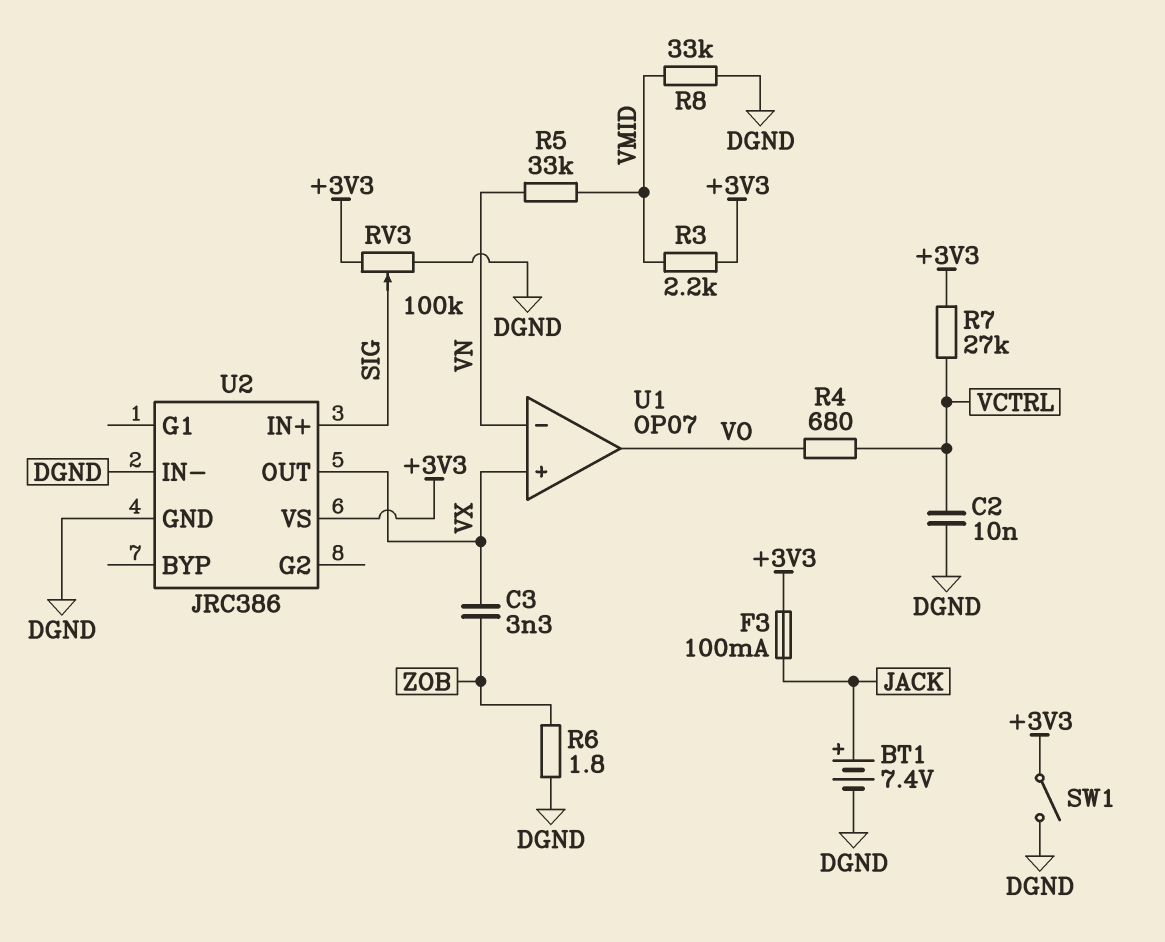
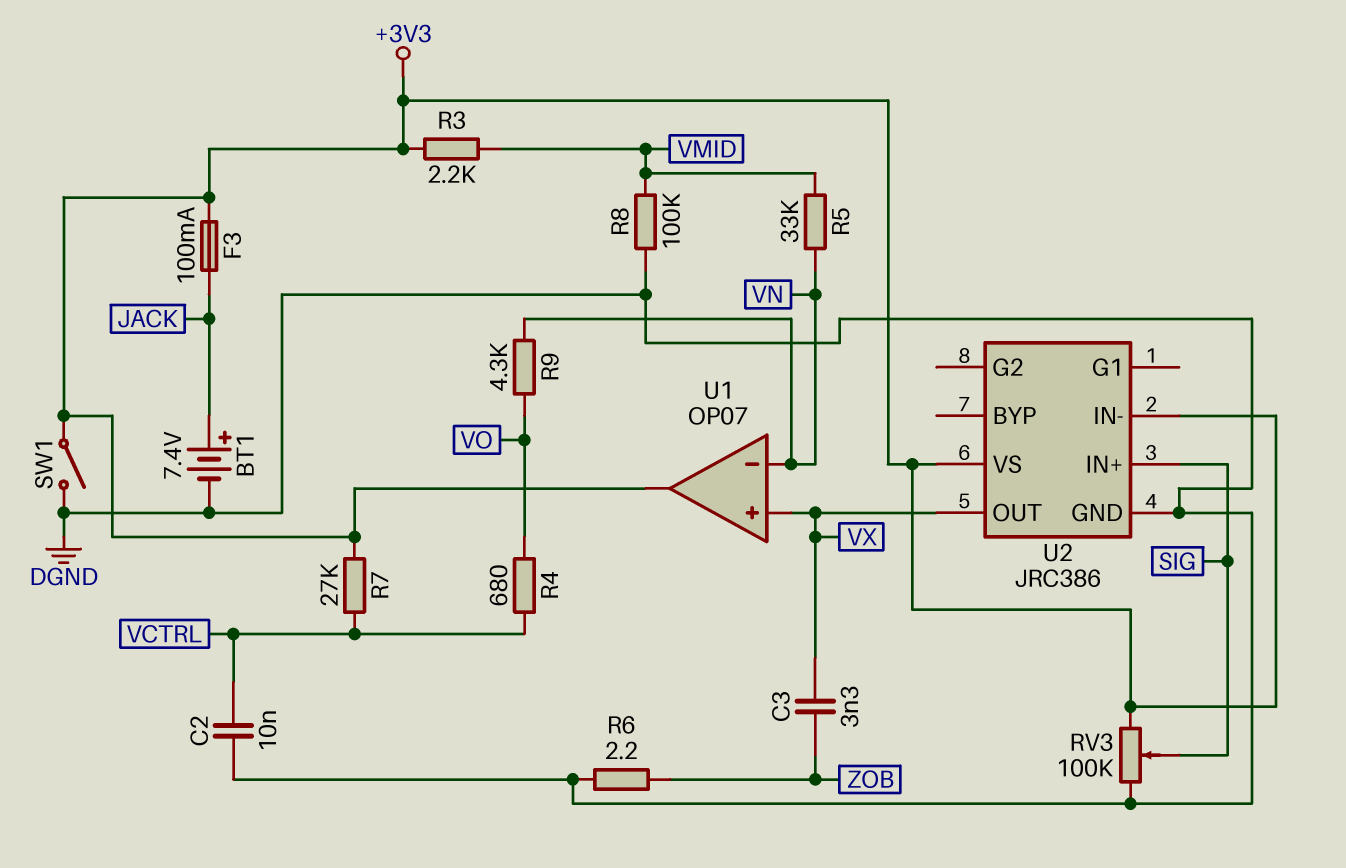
R6: 1.8 (DGND, ZOB) -> 2.2 (DGND, ZOB)
R8: 33k (DGND, VMID) -> 100k (DGND, VMID)
R9: none -> 4.3k (VN, VO)
U1 pin out: VO -> +3V3
U2 pin IN-: DGND -> +3V3

